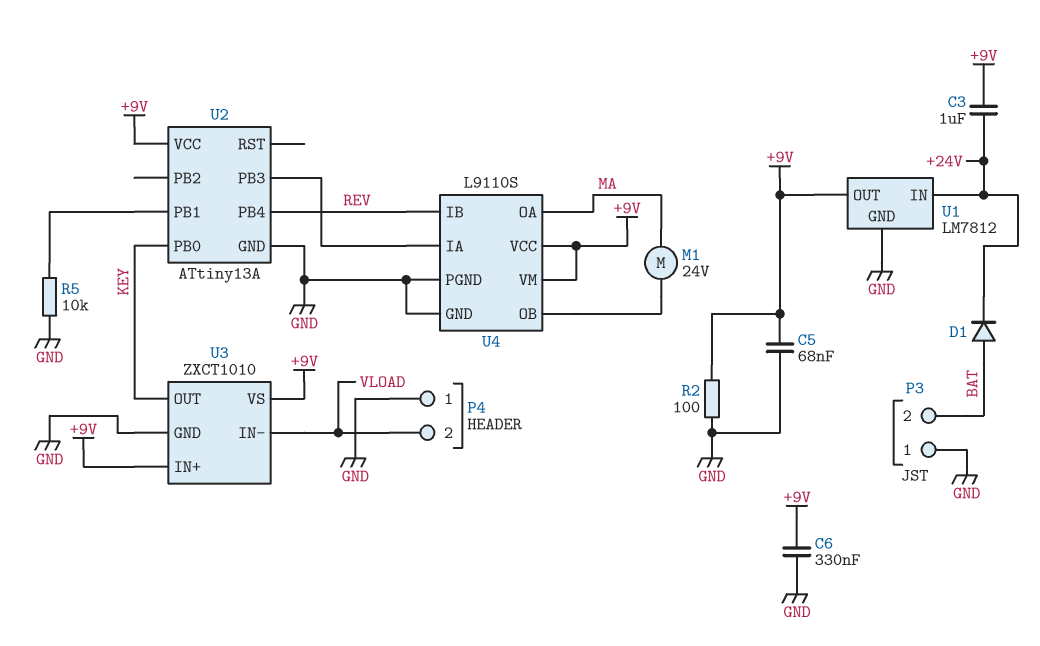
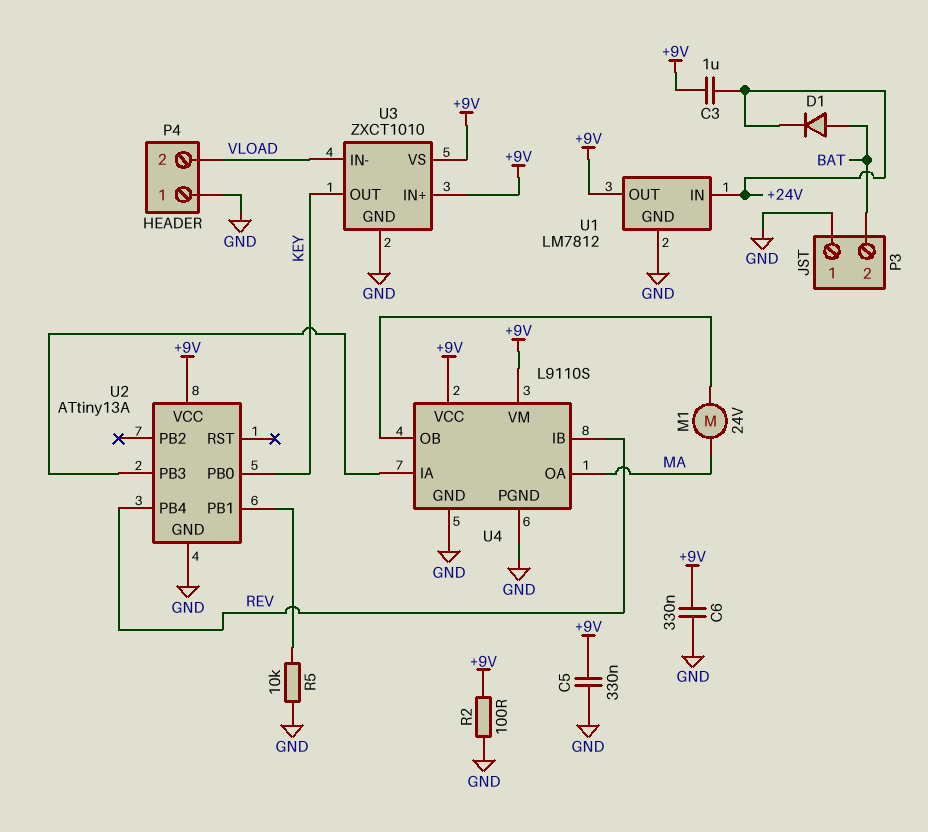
C5: 68nF (+9V, GND) -> 330nF (+9V, GND)

